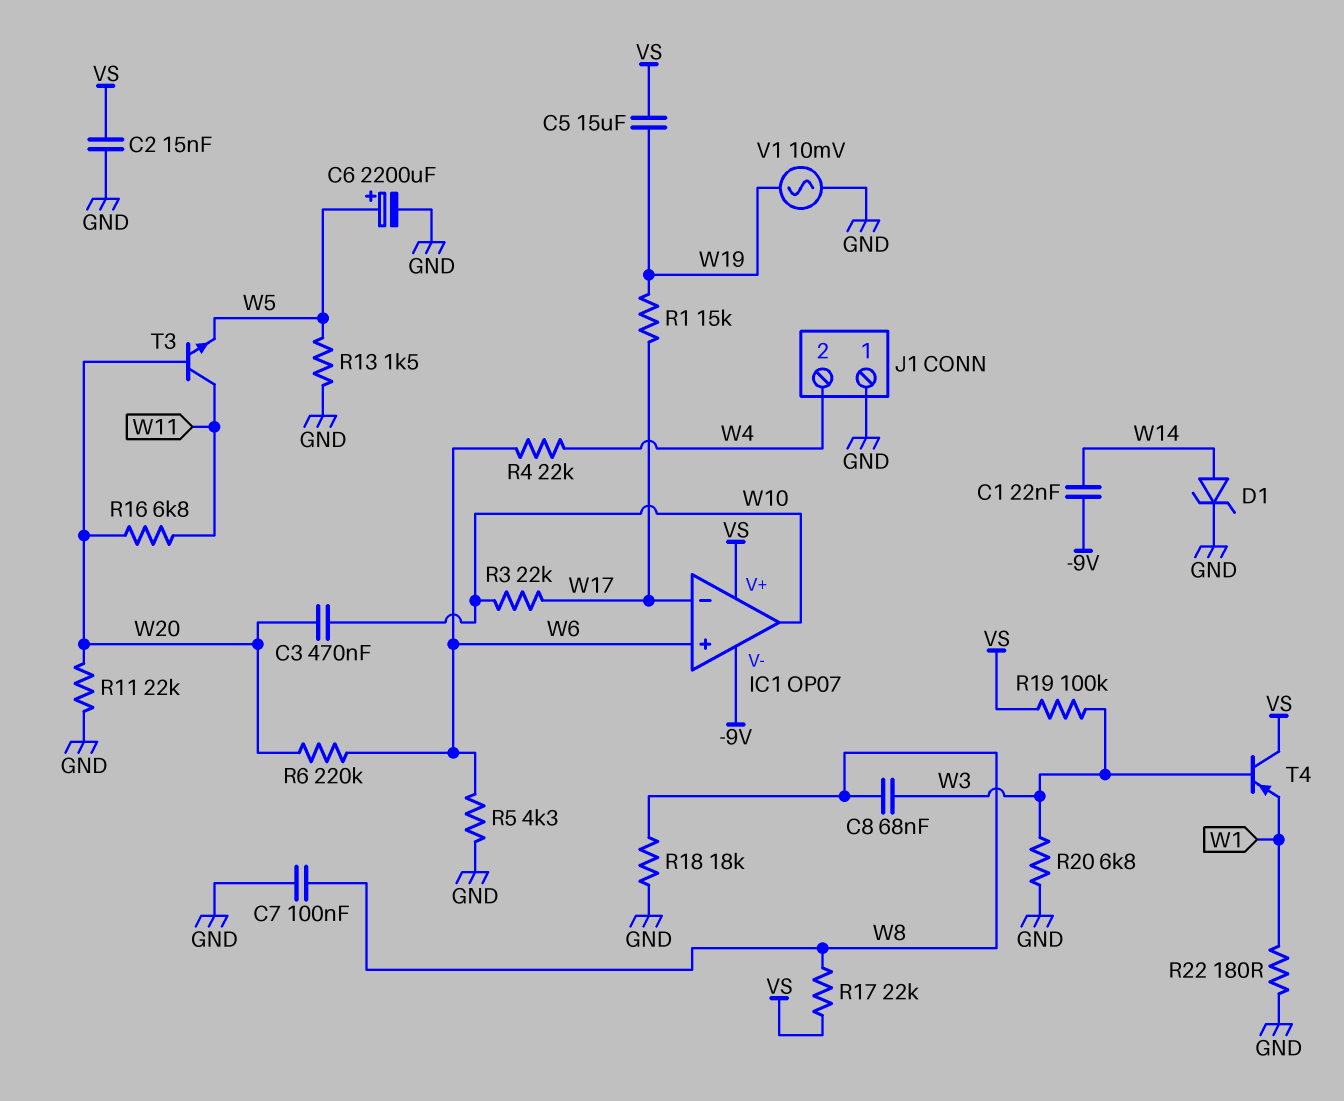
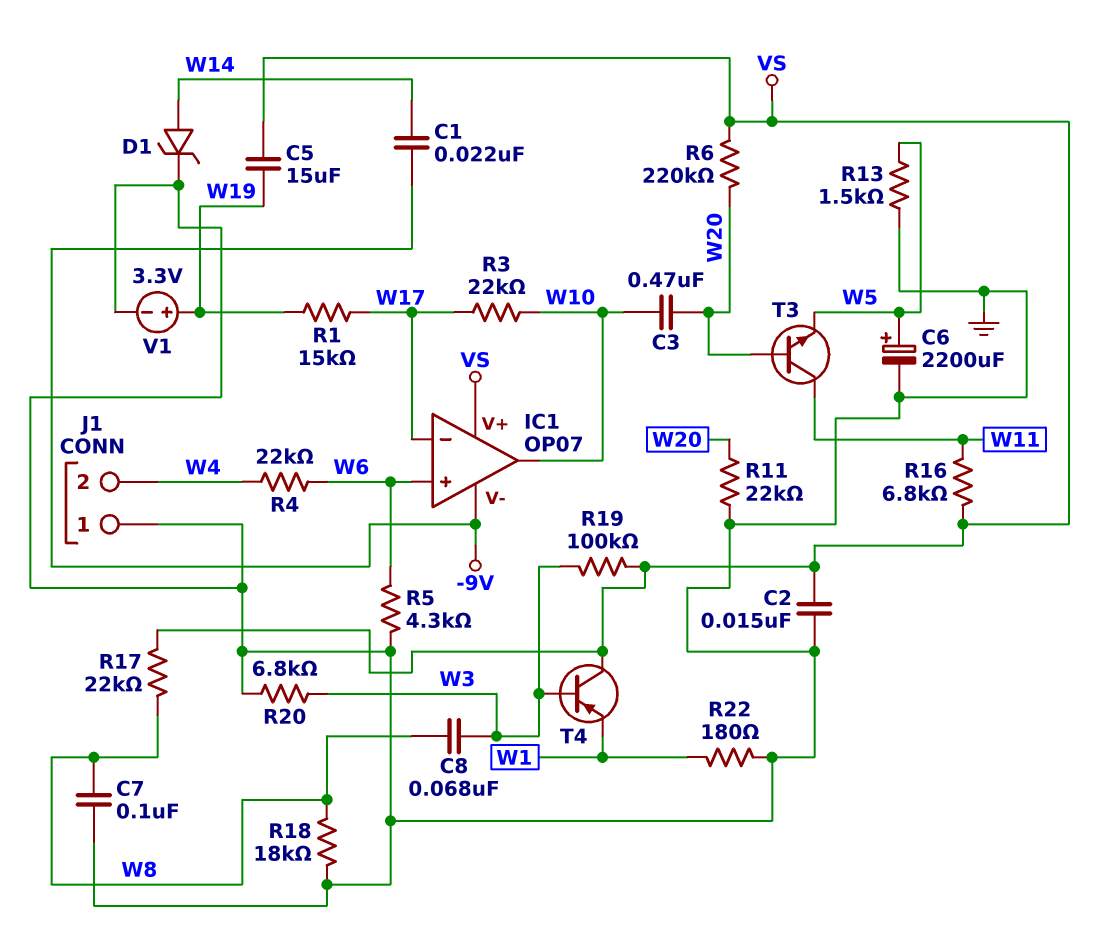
R6: 220k (W6, W20) -> 220k (VS, W20)
R16: 6.8k (W11, W20) -> 6.8k (VS, W11)
V1: AC 10mV (GND, W19) -> 3.3V (plus W19, minus GND)

